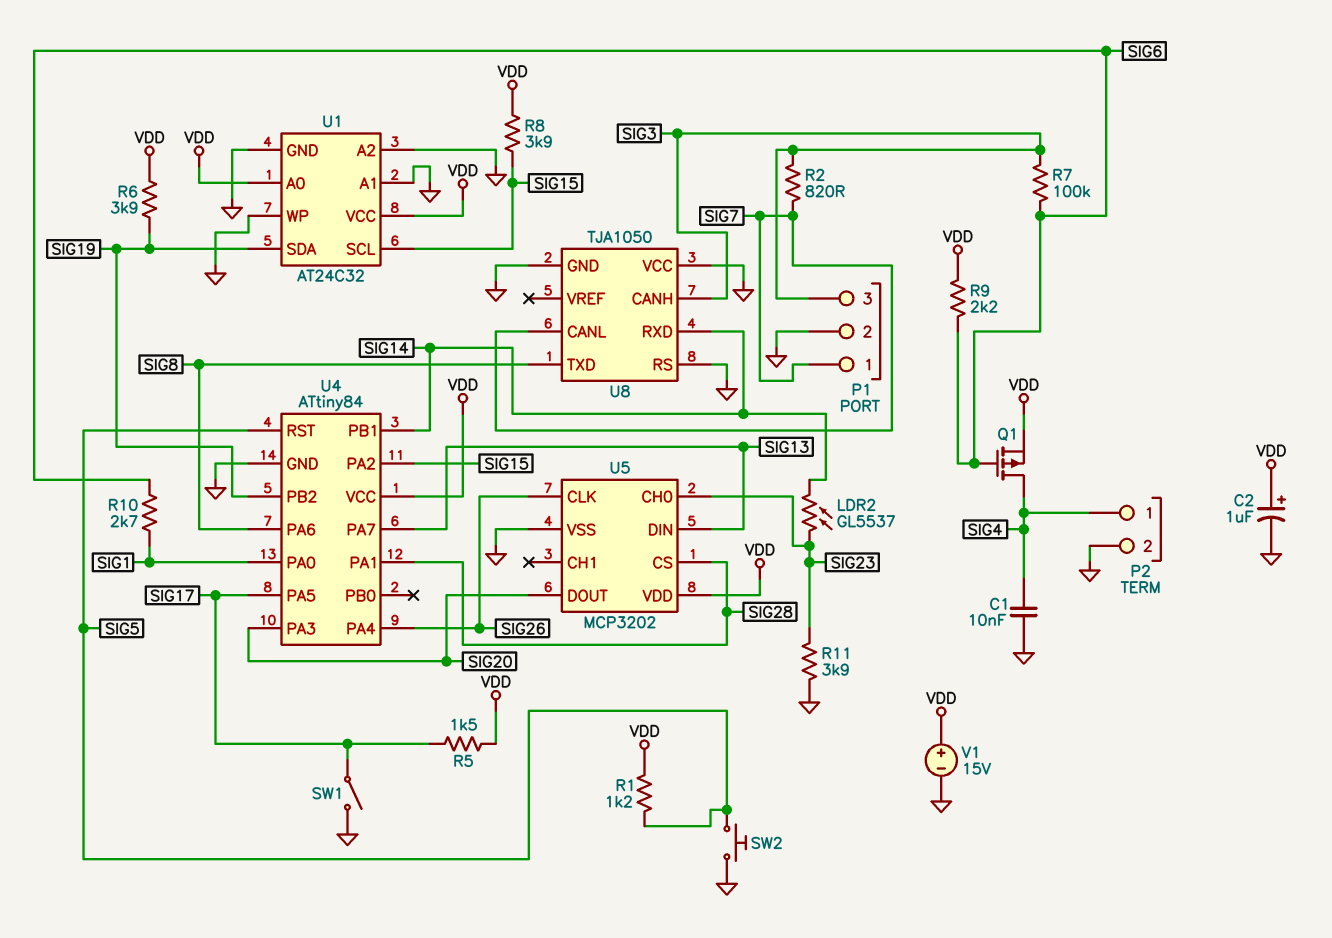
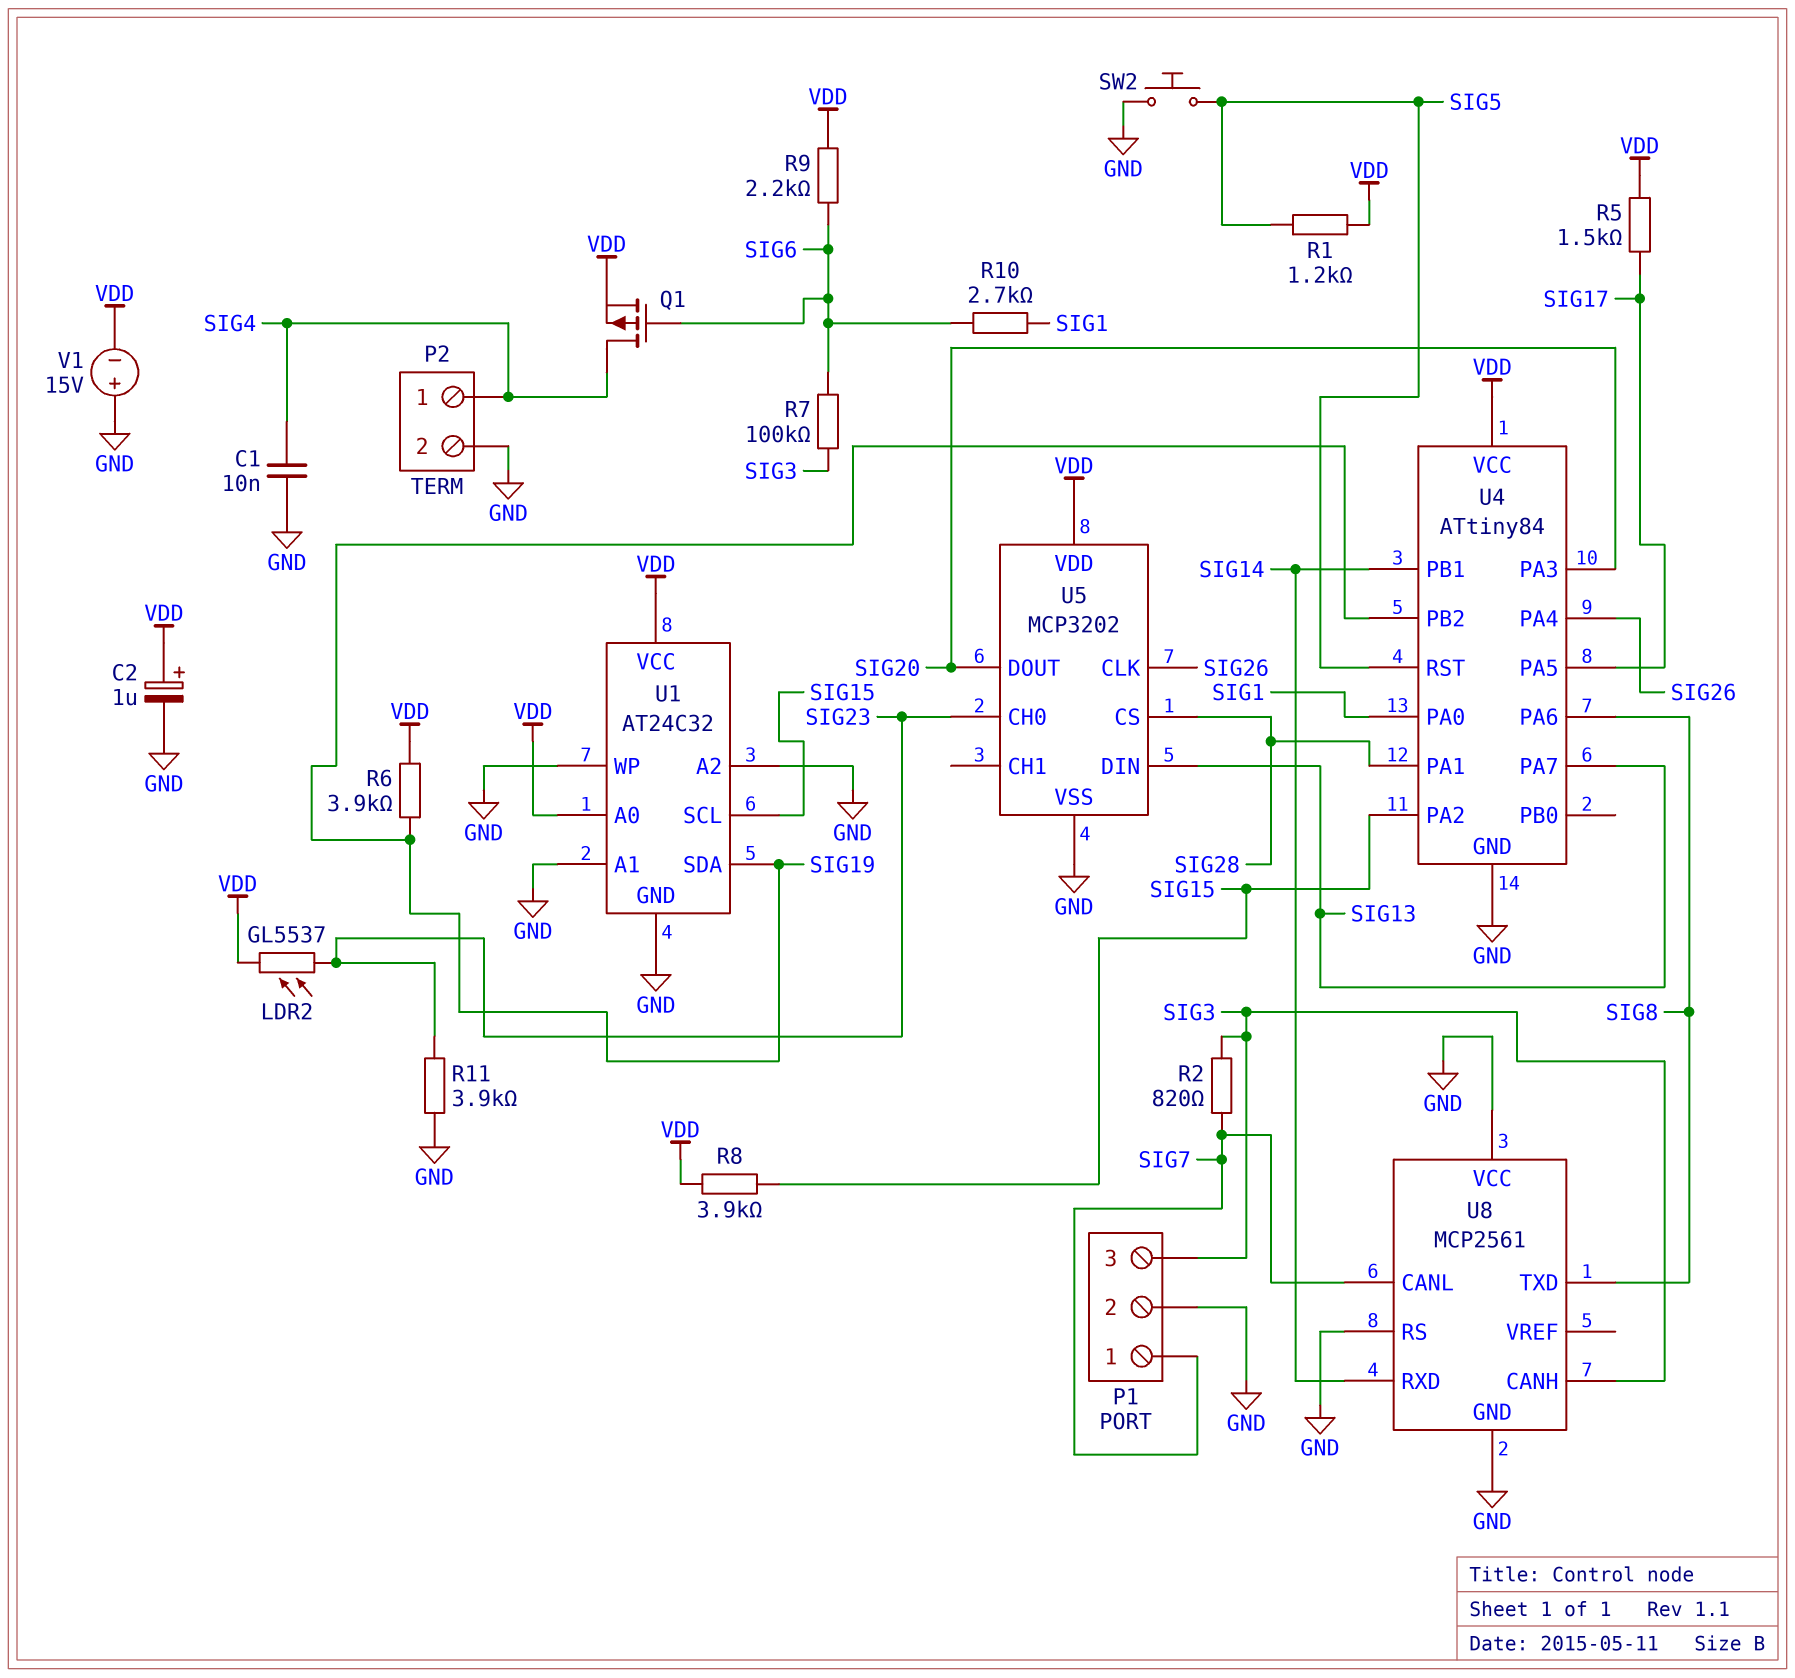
LDR2: GL5537 (SIG14, SIG23) -> GL5537 (SIG23, VDD)
SW1: switch (GND, SIG17) -> none
U8: TJA1050 -> MCP2561
V1: 15V (plus VDD, minus GND) -> 15V (plus GND, minus VDD)

